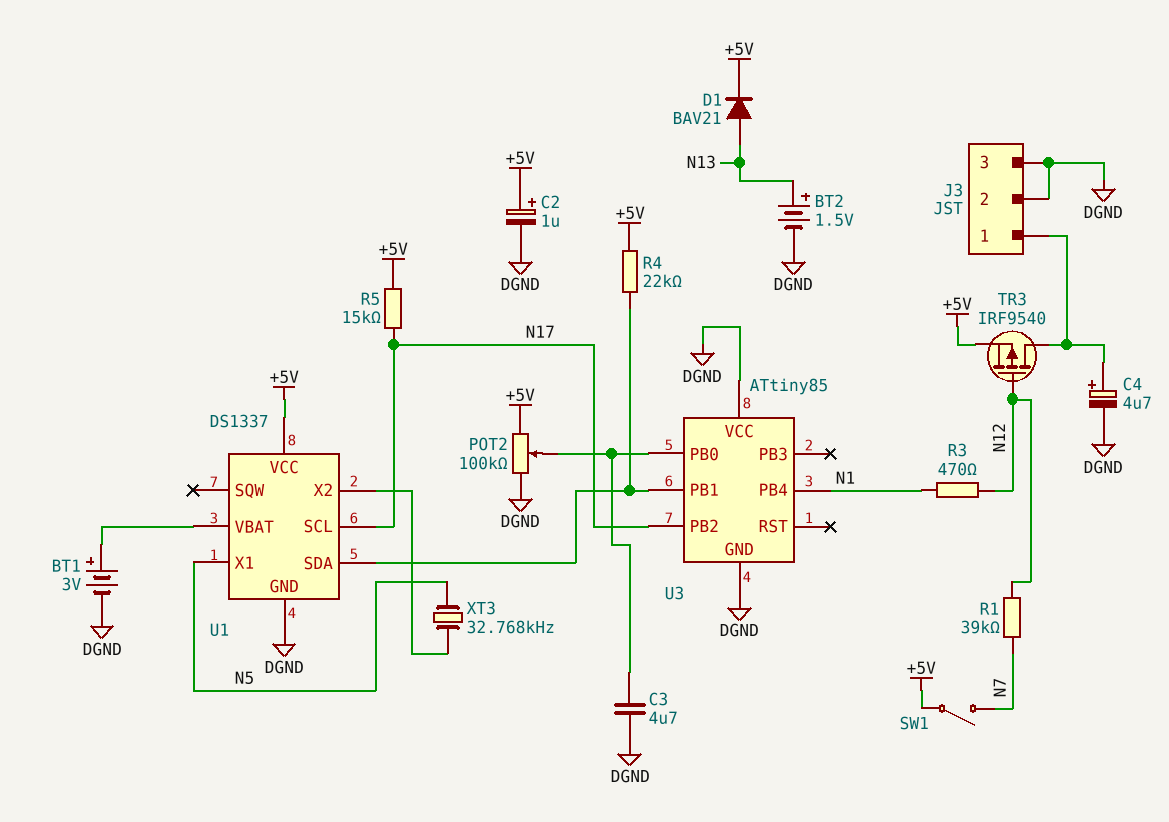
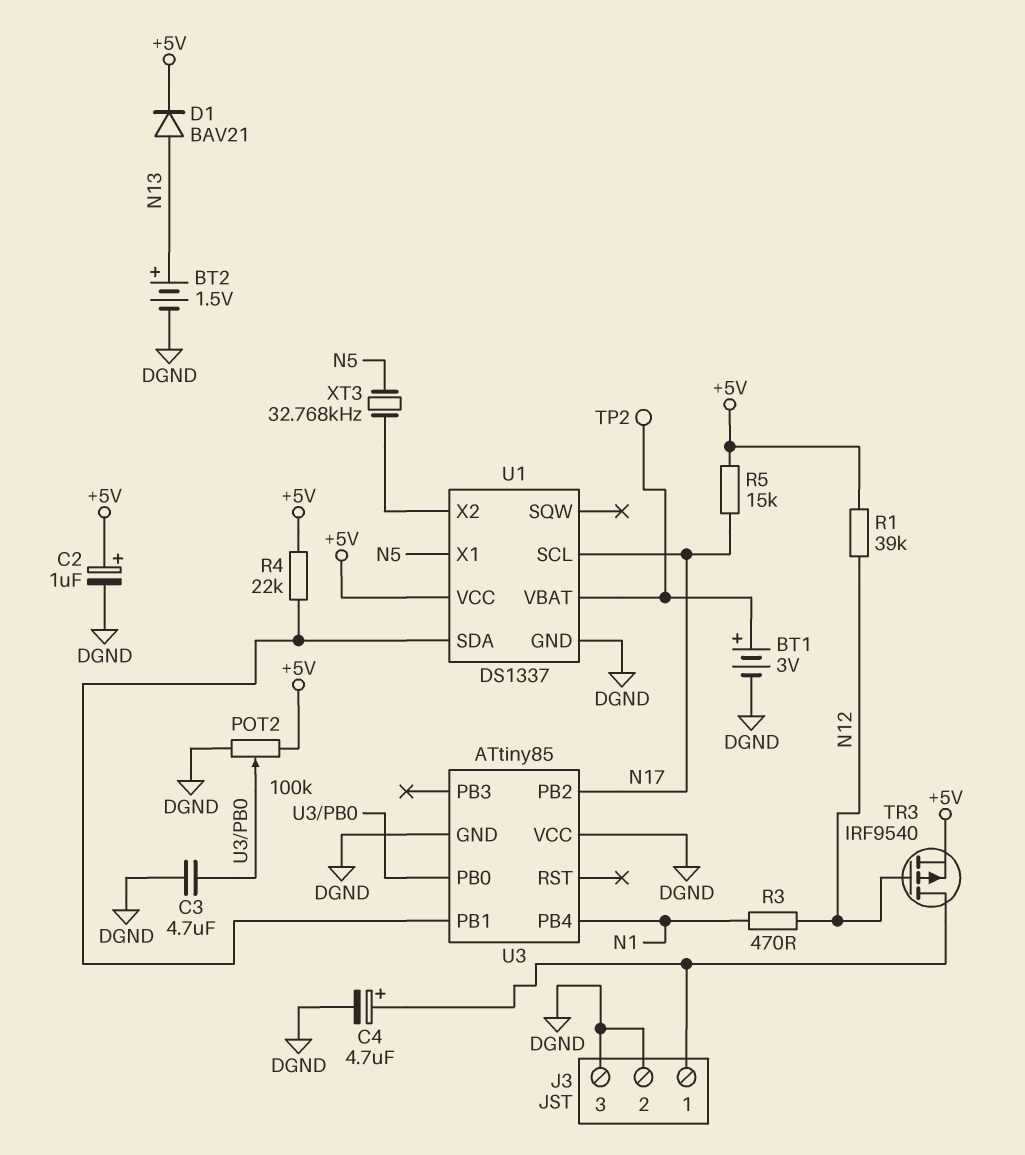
R1: 39k (N7, N12) -> 39k (+5V, N12)
SW1: switch (+5V, N7) -> none
TP2: none -> test point (U1/VBAT)

